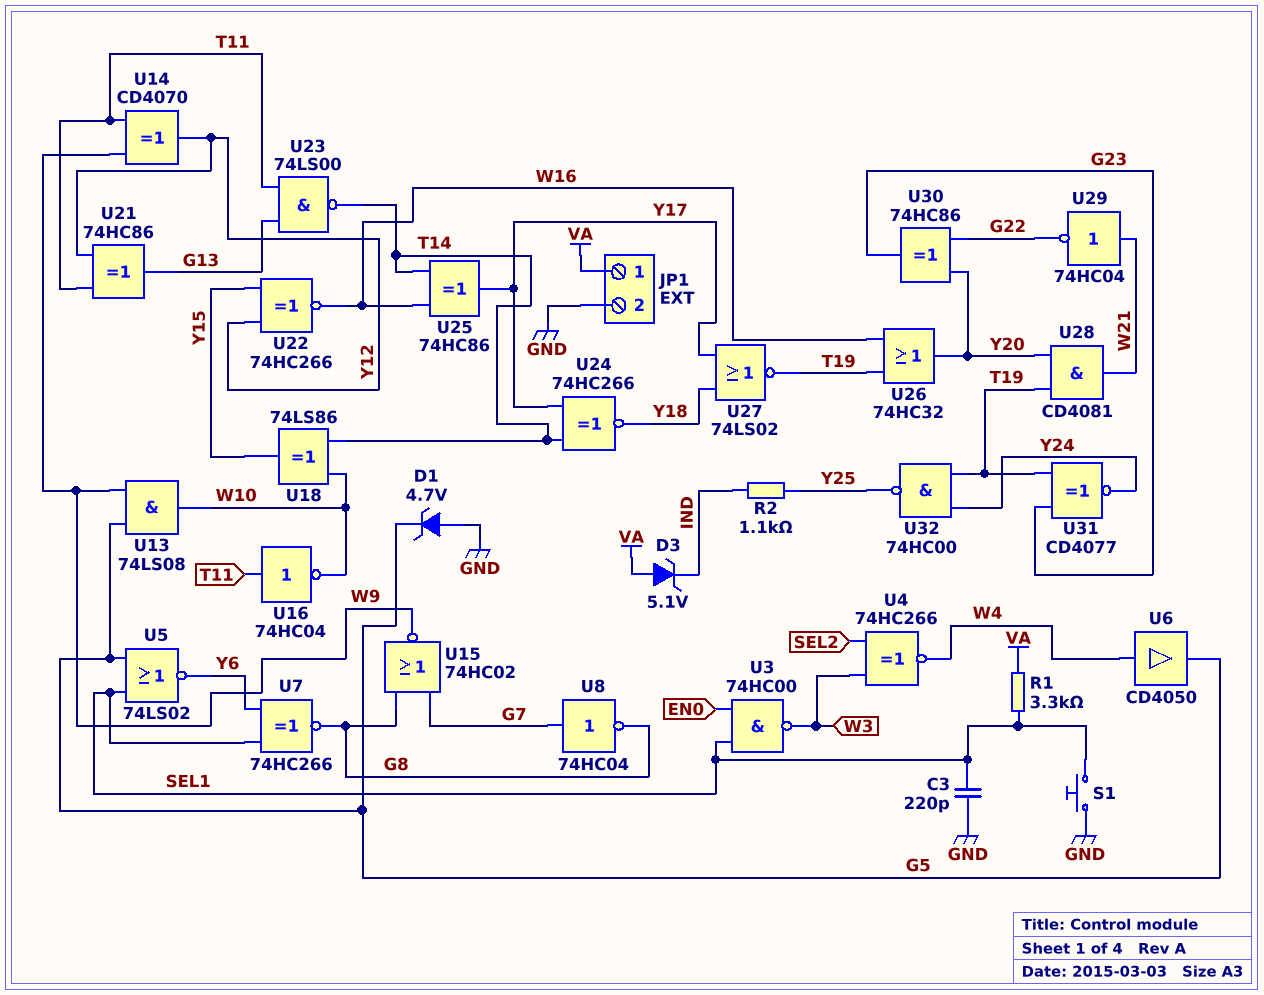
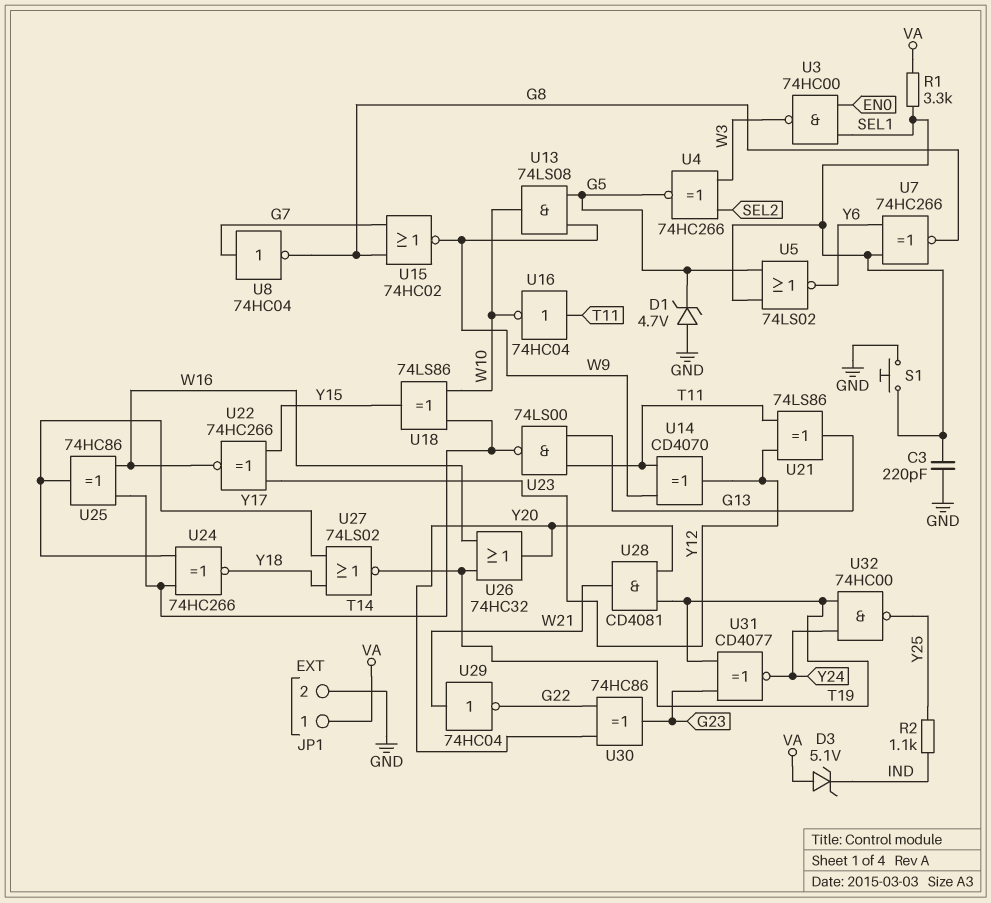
U4: XNOR 74HC266 (in SEL2, in W3, out W4) -> XNOR 74HC266 (in SEL2, in W3, out G5)
U6: buffer CD4050 (in W4, out G5) -> none
U21: XOR 74HC86 (in T11, in Y12, out G13) -> XOR 74LS86 (in T11, in Y12, out G13)

